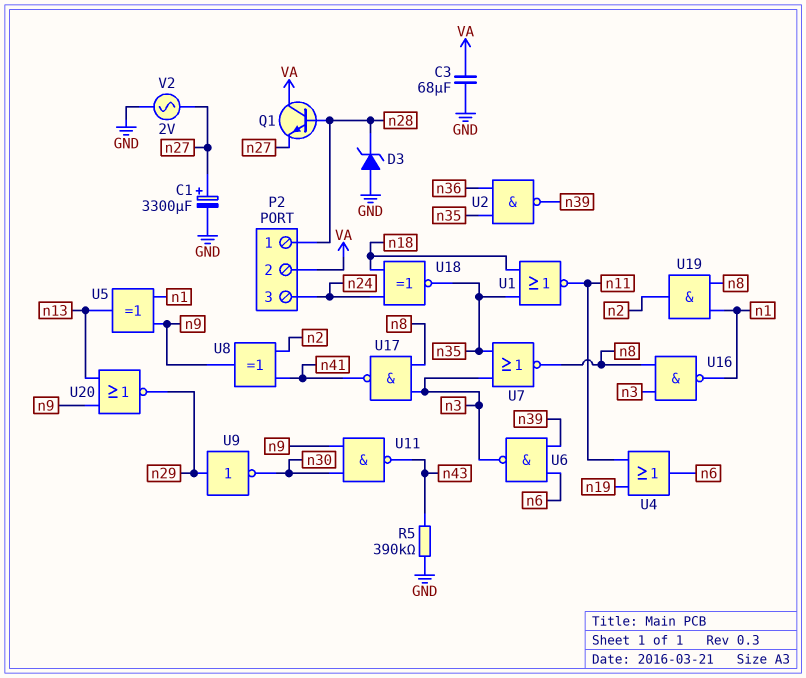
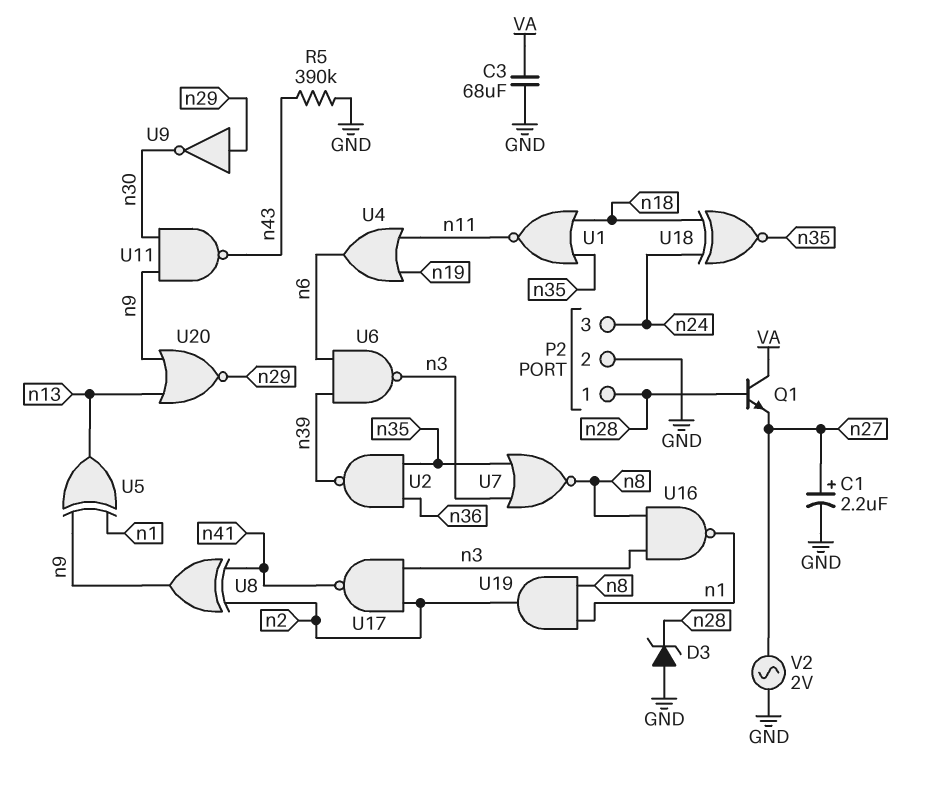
C1: 3300uF (plus n27, minus GND) -> 2.2uF (plus n27, minus GND)
P2 pin 2: VA -> GND
U17: NAND (in n3, in n8, out n41) -> NAND (in n2, in n3, out n41)

